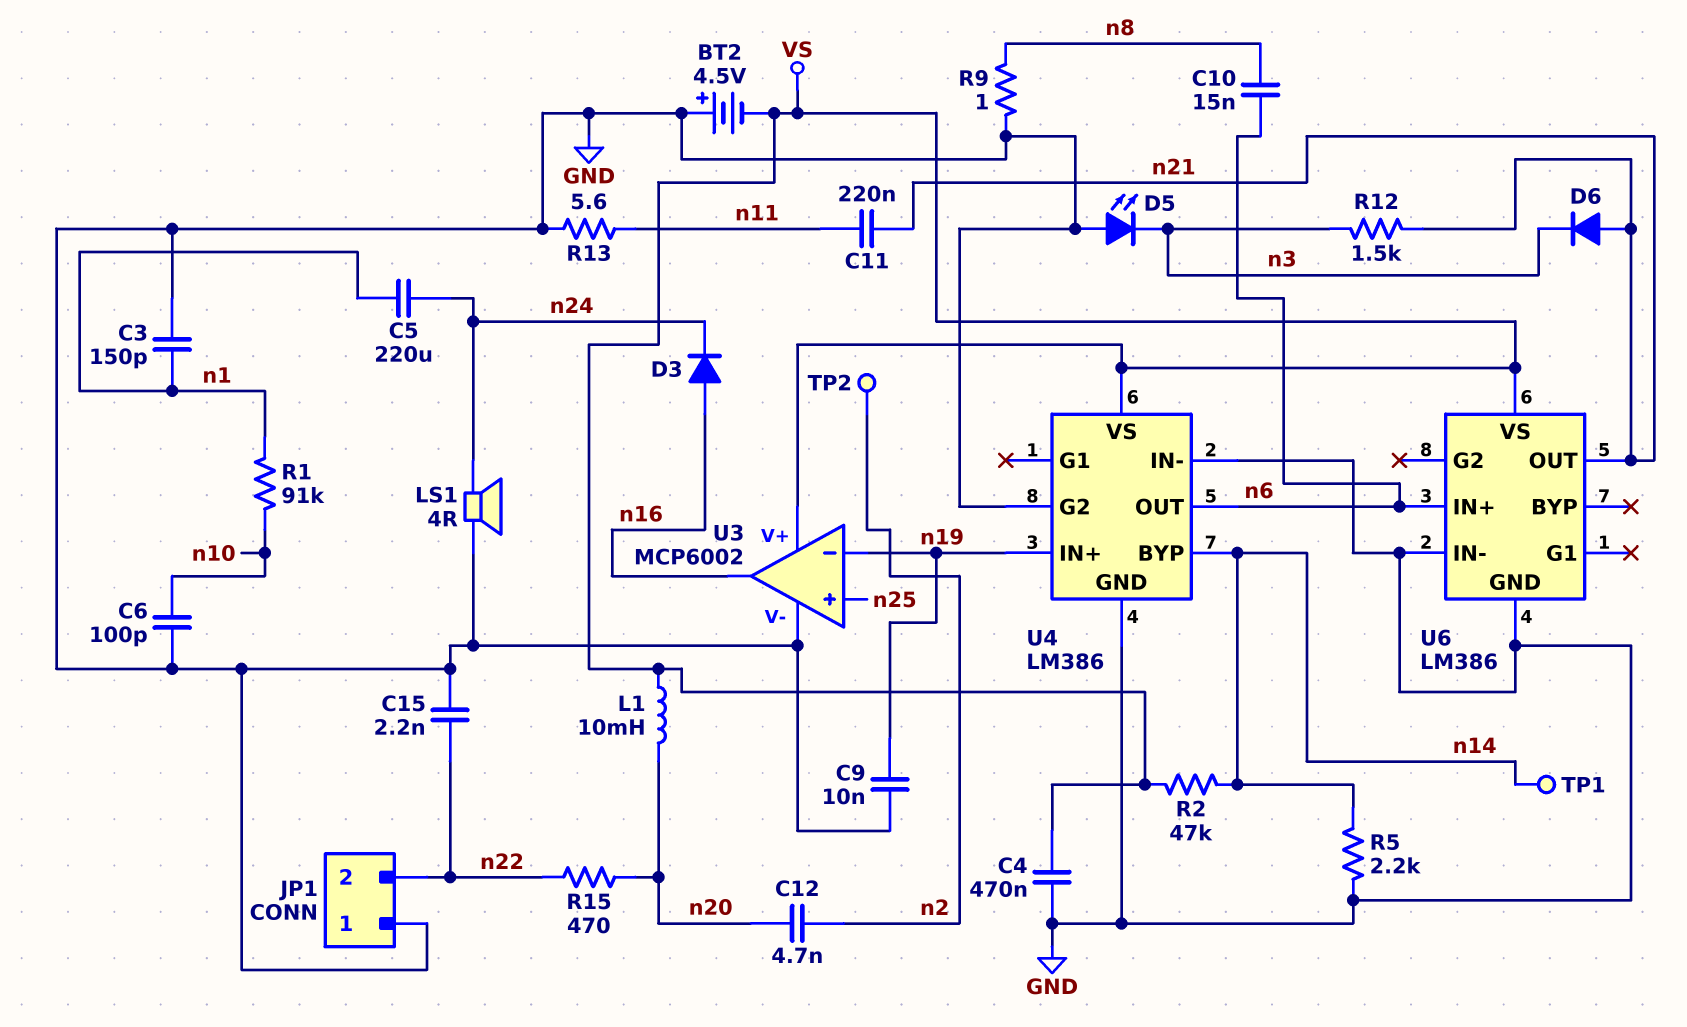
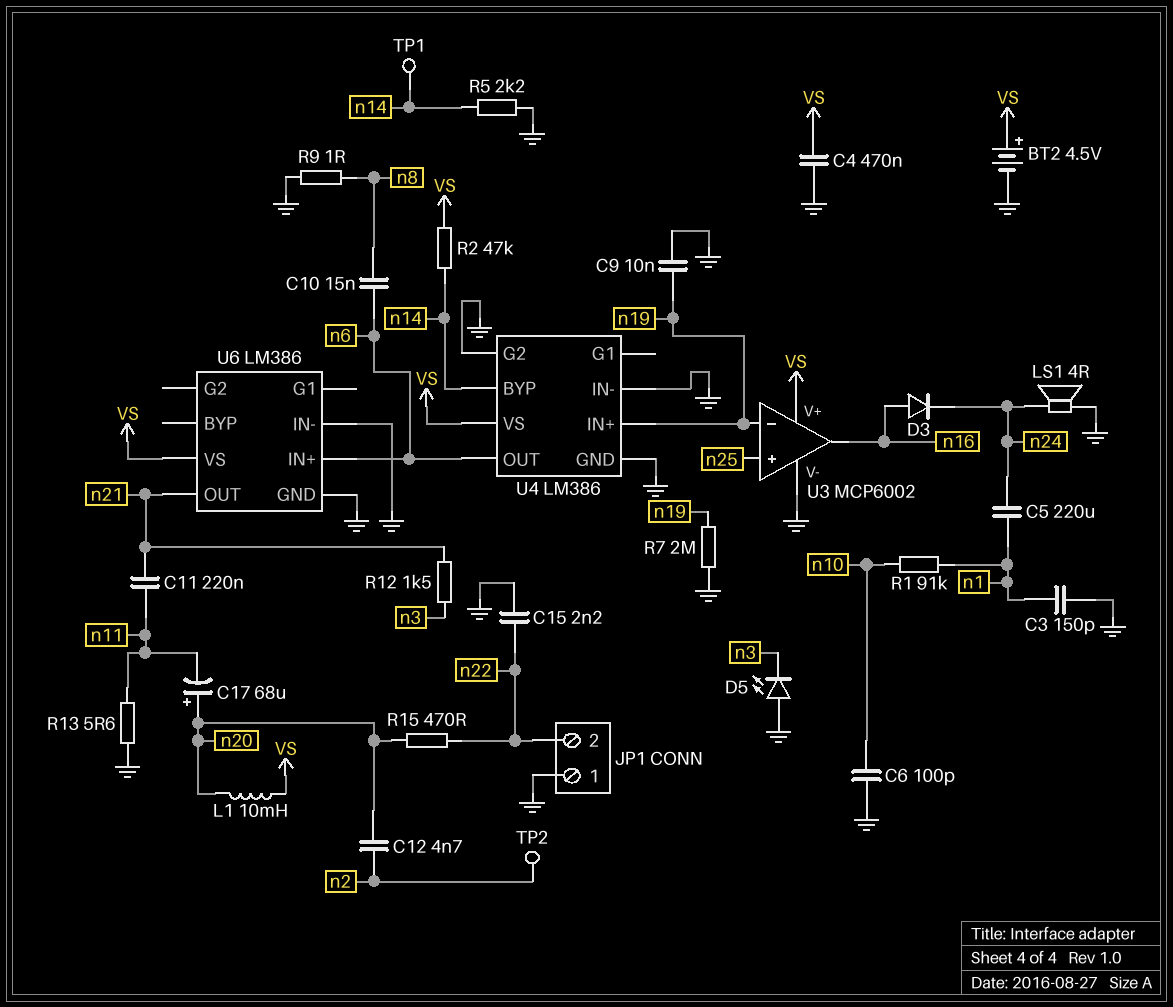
BT2: 4.5V (plus GND, minus VS) -> 4.5V (plus VS, minus GND)
C17: none -> 68uF (plus n20, minus n11)
D6: diode (A n21, K n3) -> none
R7: none -> 2M (GND, n19)

